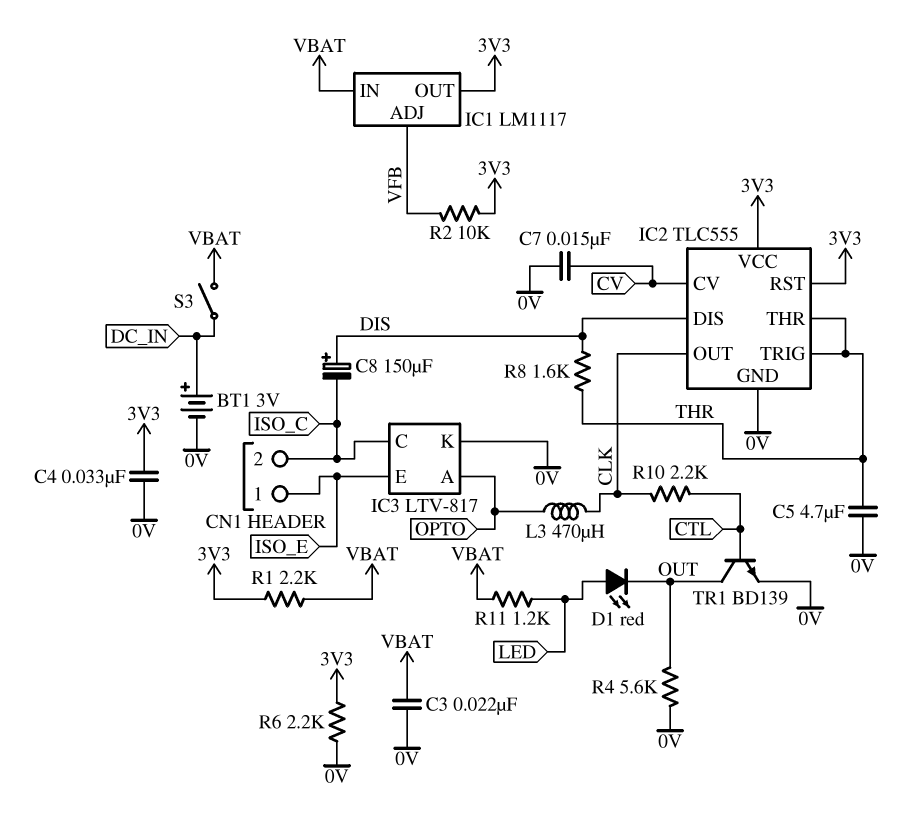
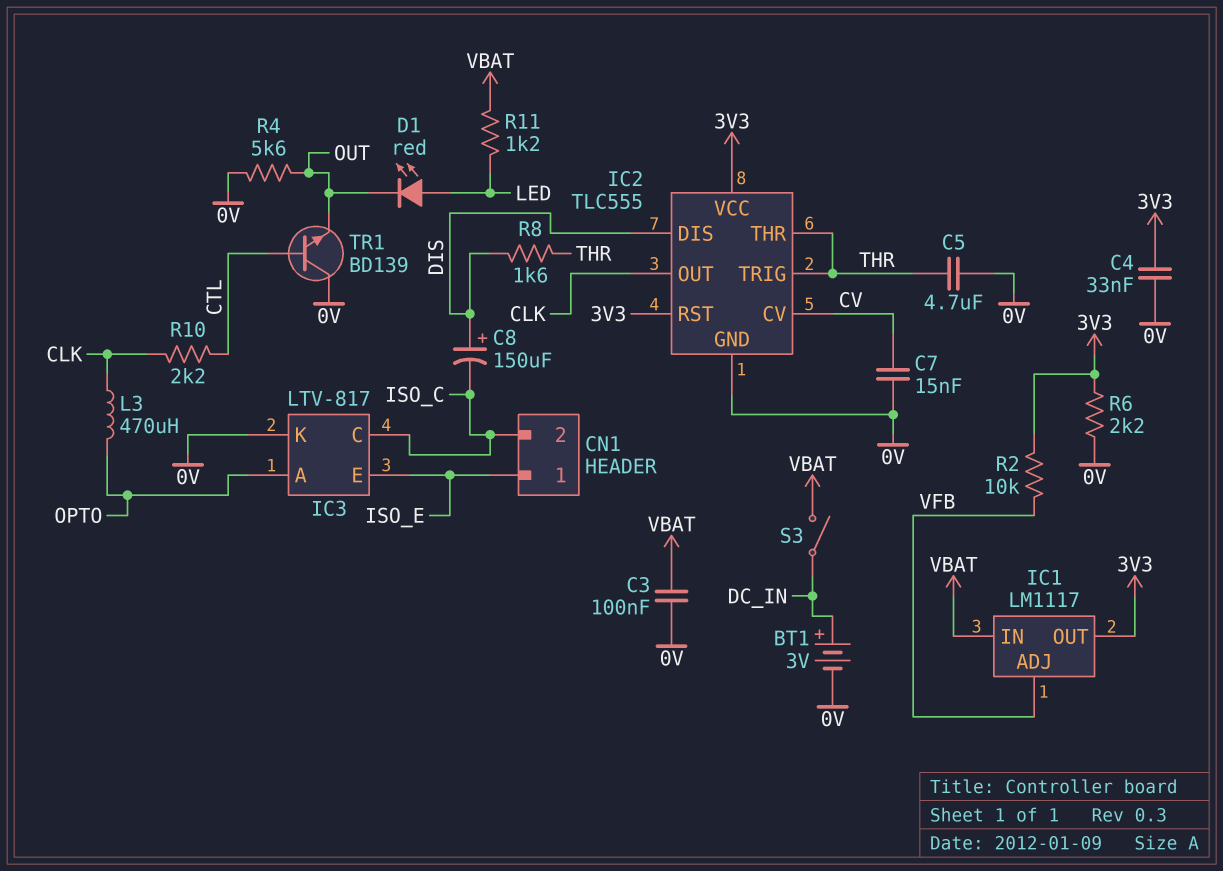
C3: 22nF (0V, VBAT) -> 100nF (0V, VBAT)
R1: 2.2k (3V3, VBAT) -> none
TR1: NPN BD139 (B CTL, C OUT, E 0V) -> NPN BD139 (B CTL, C 0V, E OUT)

